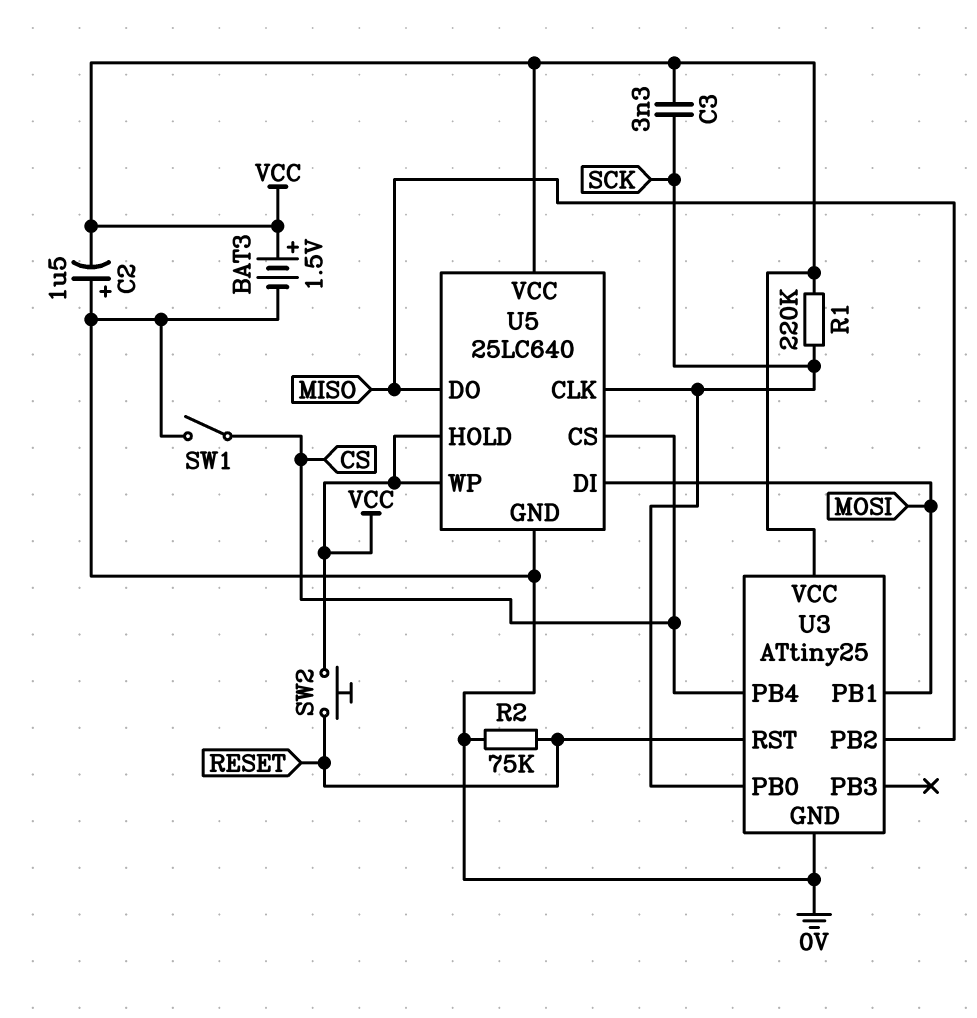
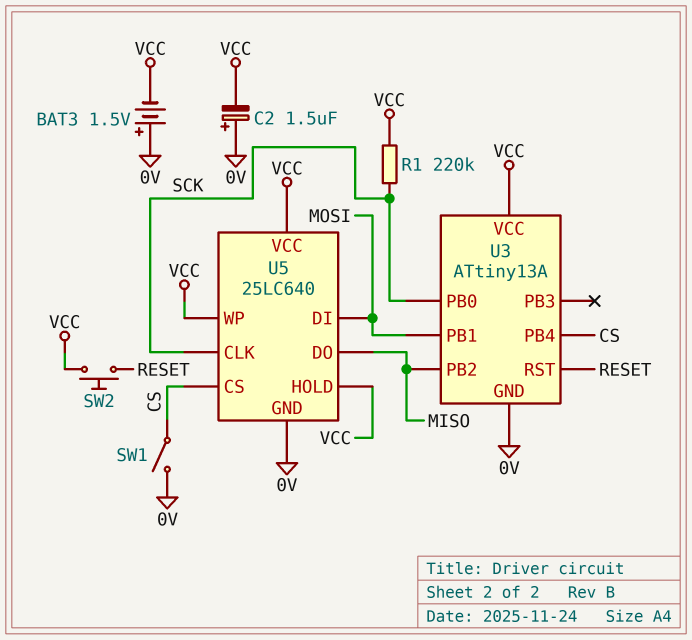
BAT3: 1.5V (plus VCC, minus 0V) -> 1.5V (plus 0V, minus VCC)
C3: 3.3nF (SCK, VCC) -> none
R2: 75k (0V, RESET) -> none
U3: ATtiny25 -> ATtiny13A

